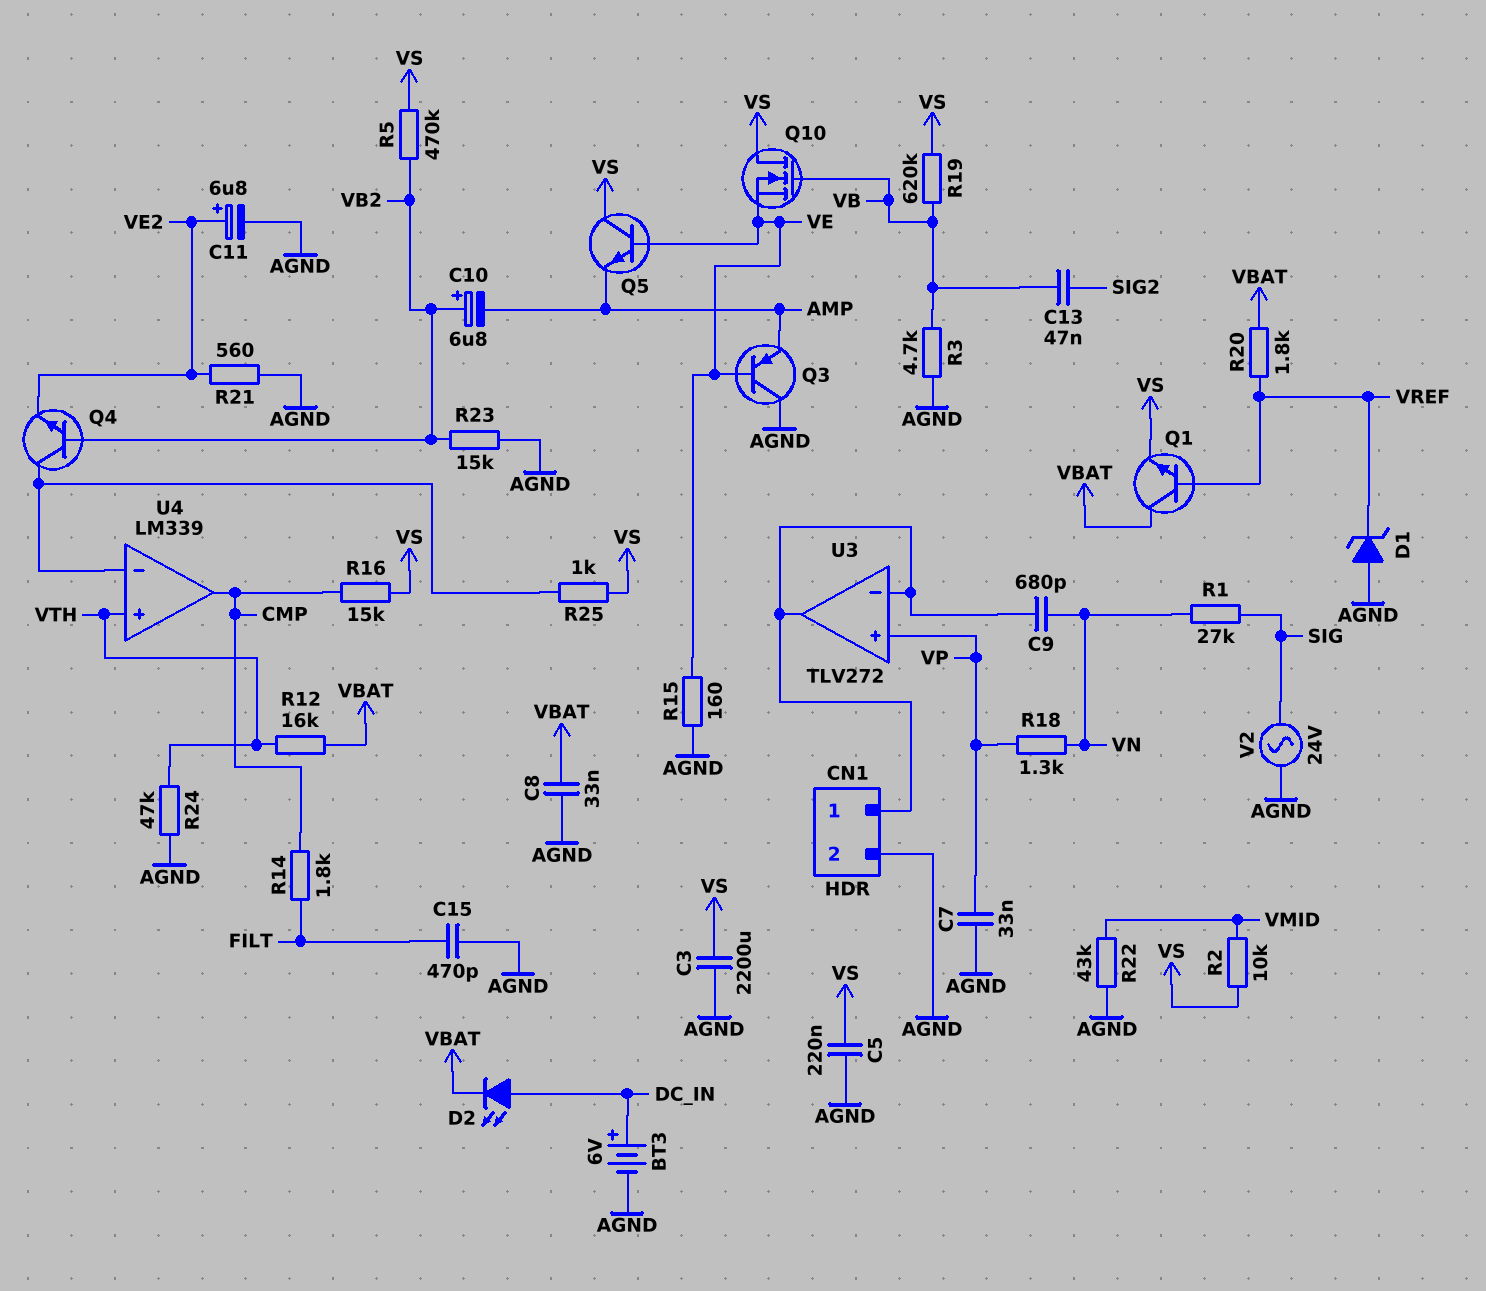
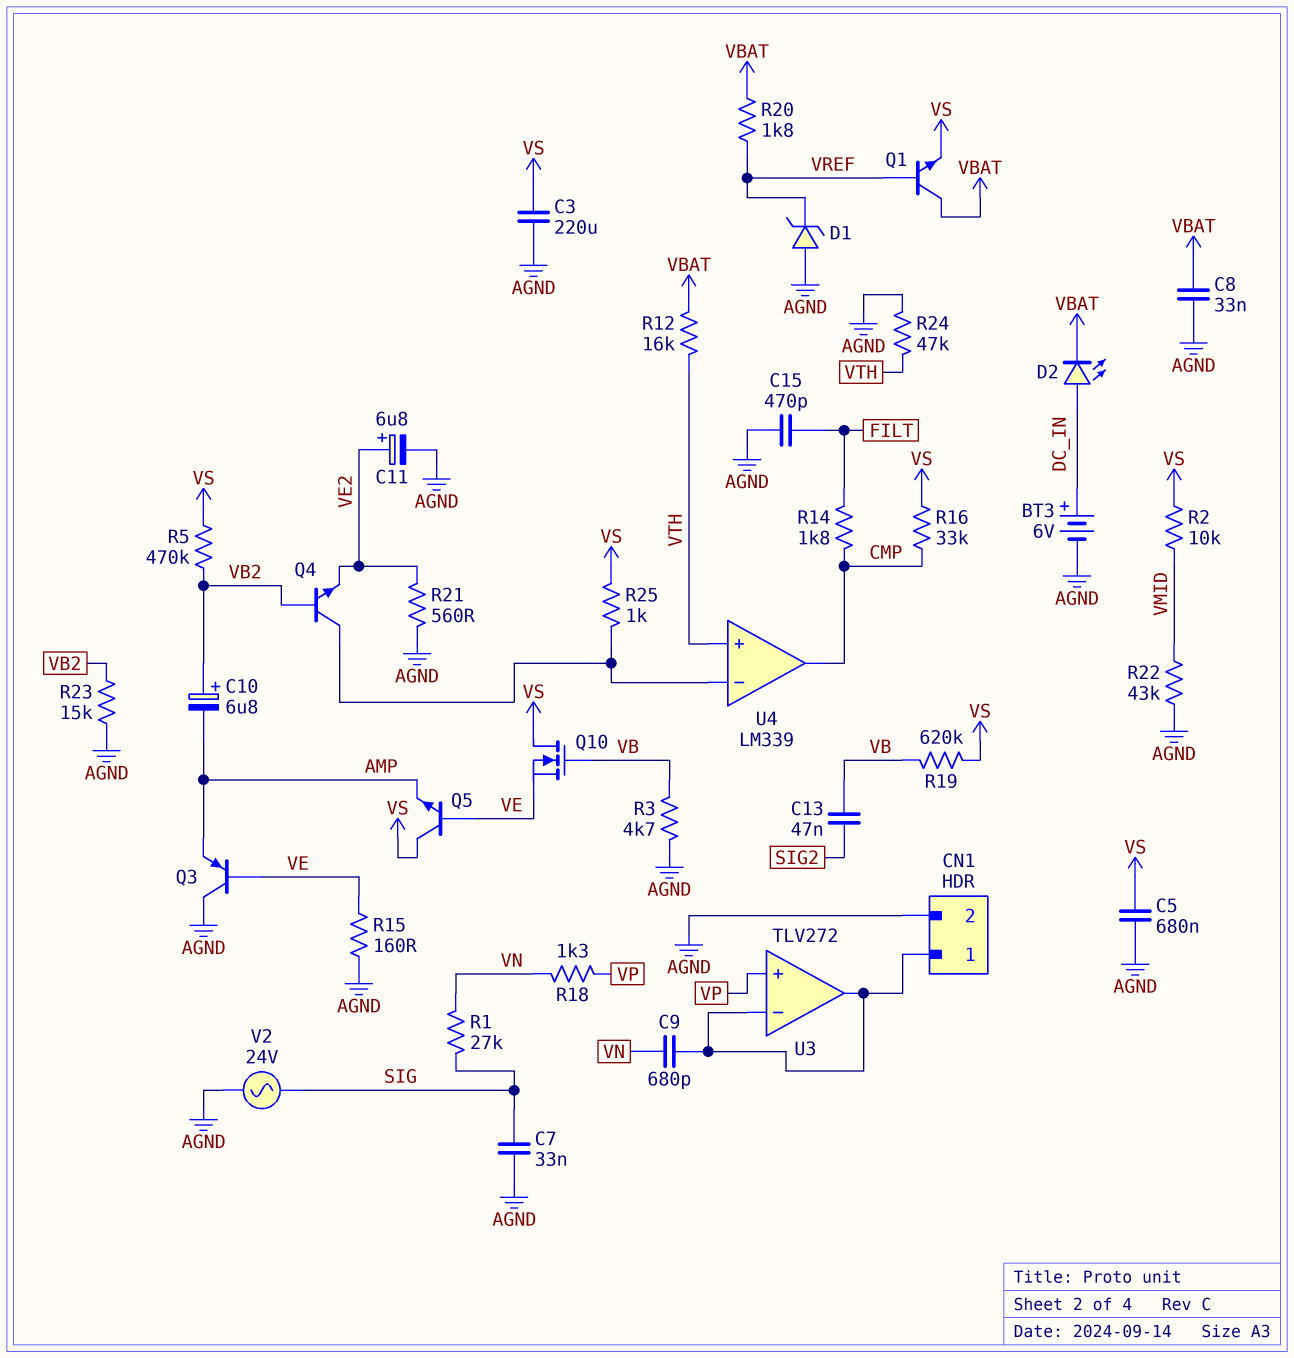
C3: 2200uF (AGND, VS) -> 220uF (AGND, VS)
C5: 220nF (AGND, VS) -> 680nF (AGND, VS)
C7: 33nF (AGND, VP) -> 33nF (AGND, SIG)
R16: 15k (CMP, VS) -> 33k (CMP, VS)

